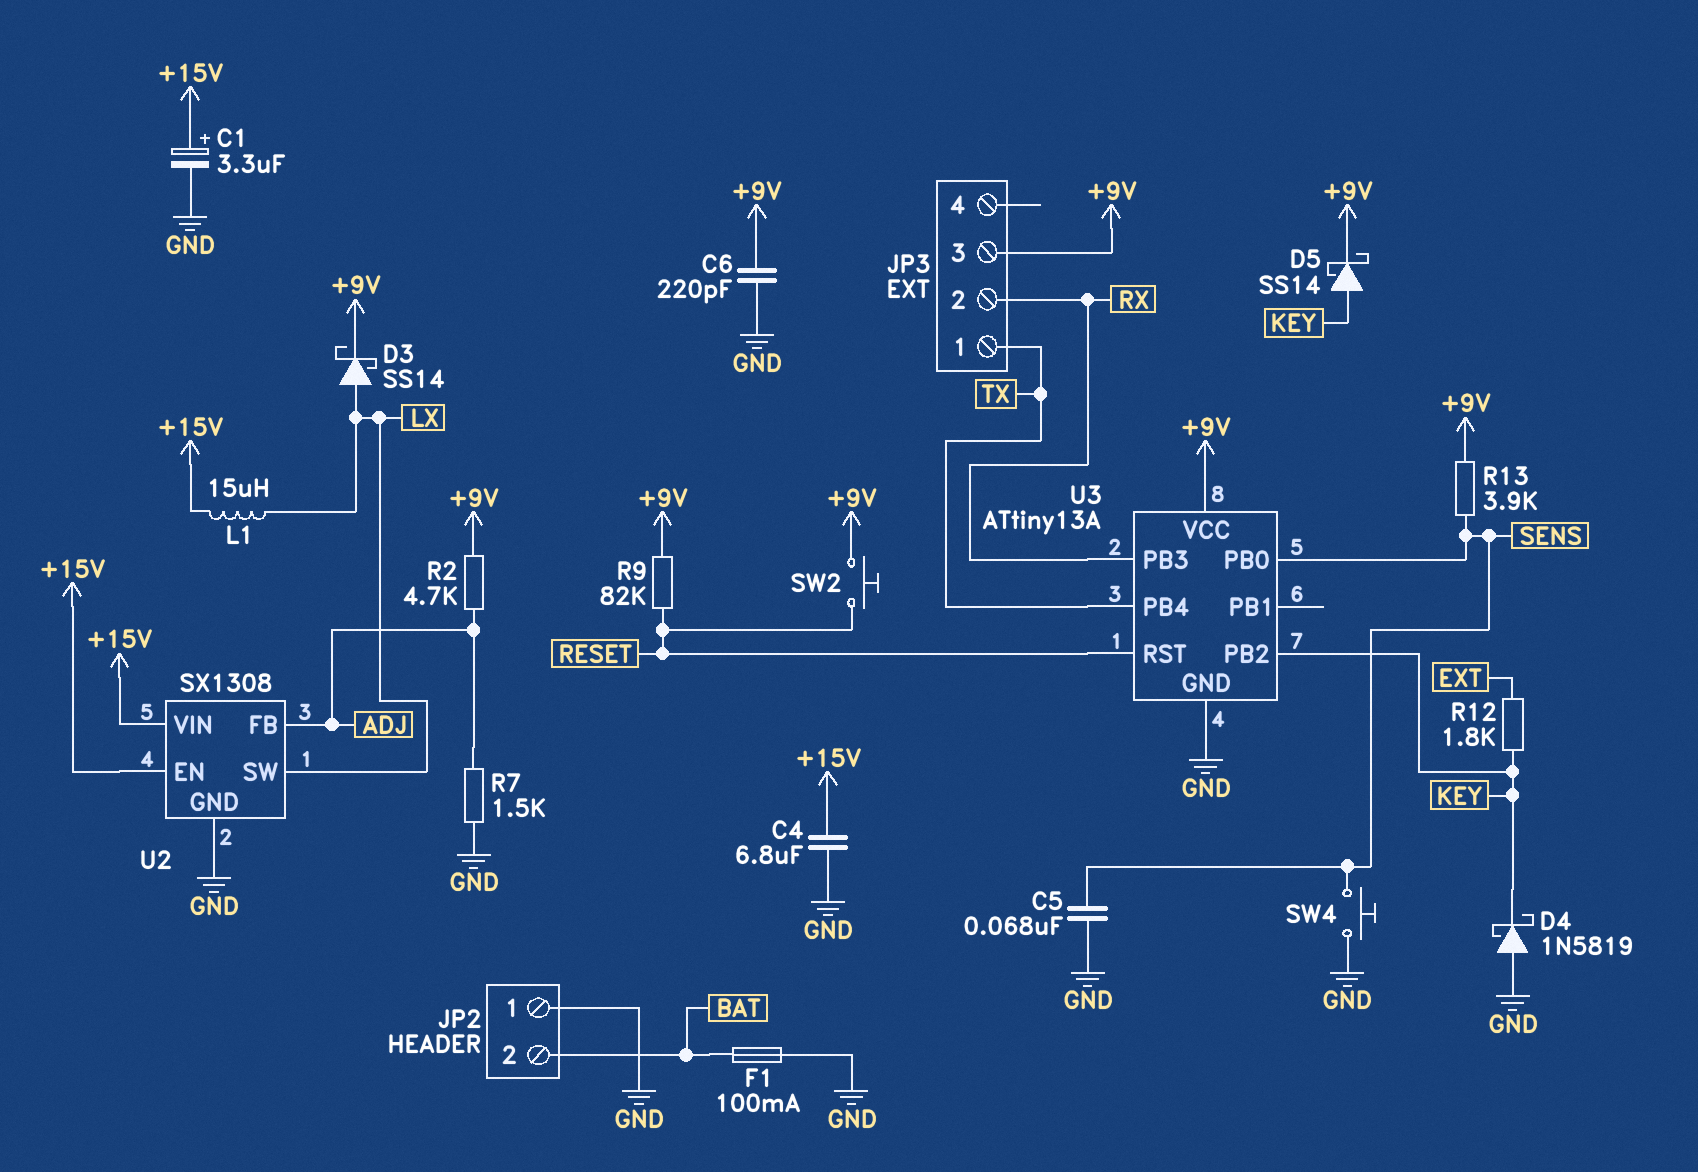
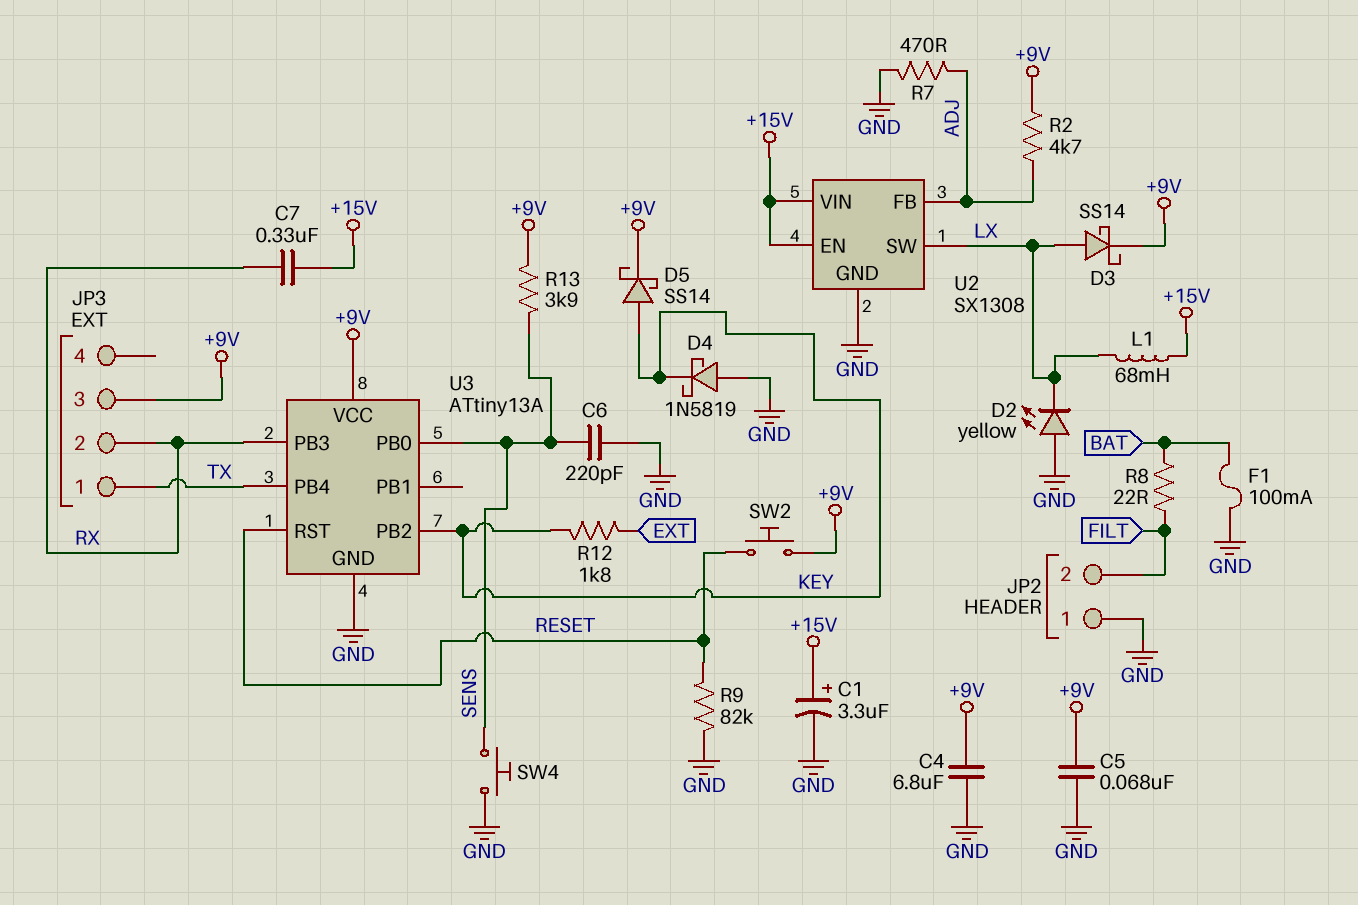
C4: 6.8uF (+15V, GND) -> 6.8uF (+9V, GND)
C5: 68nF (GND, SENS) -> 68nF (+9V, GND)
C6: 220pF (+9V, GND) -> 220pF (GND, SENS)
C7: none -> 330nF (+15V, RX)
D2: none -> LED yellow (A GND, K LX)
JP2 pin 2: BAT -> FILT
L1: 15uH (+15V, LX) -> 68mH (+15V, LX)
R7: 1.5k (ADJ, GND) -> 470 (ADJ, GND)
R8: none -> 22 (BAT, FILT)
R9: 82k (+9V, RESET) -> 82k (GND, RESET)

